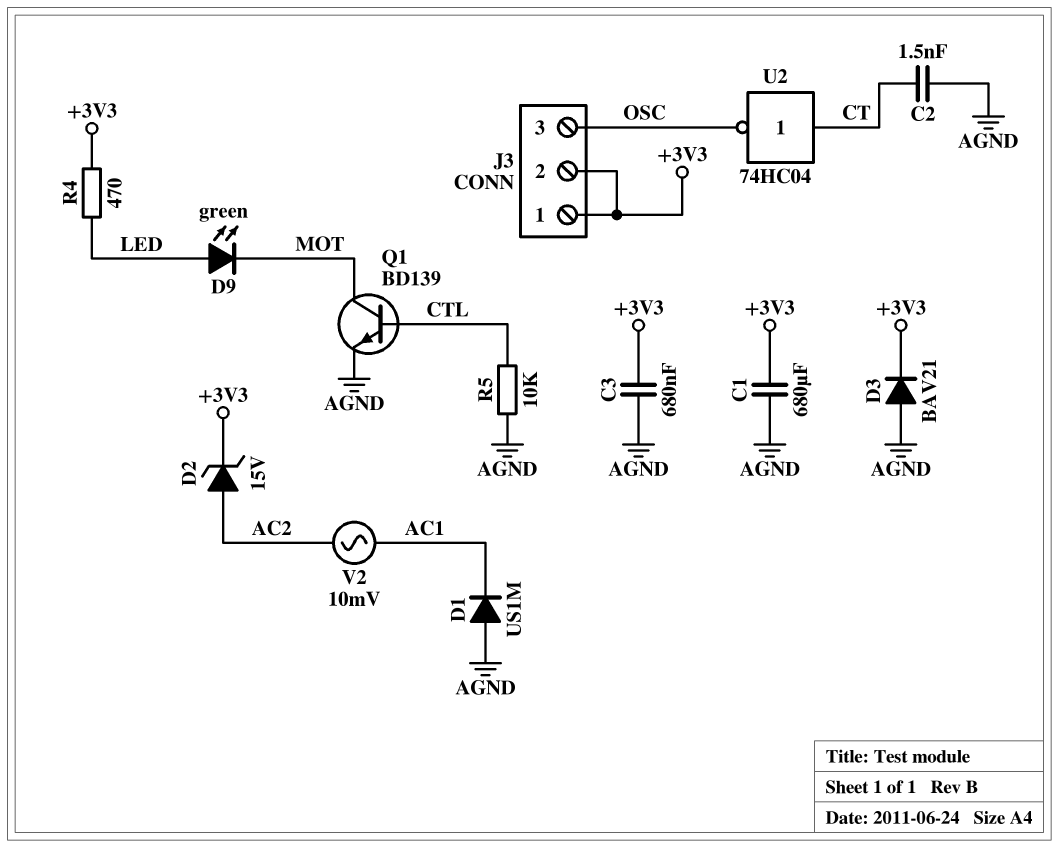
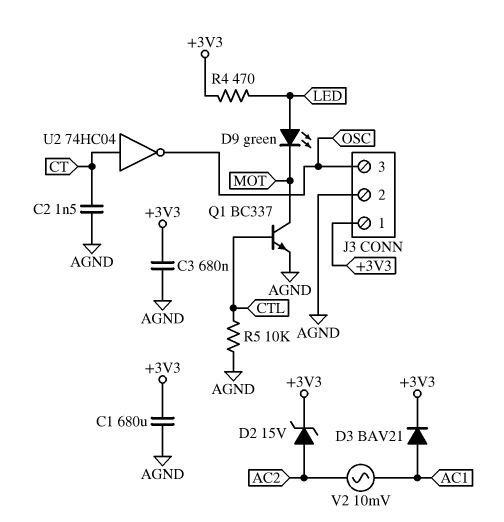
D1: diode US1M (A AGND, K AC1) -> none
D3: diode BAV21 (A AGND, K +3V3) -> diode BAV21 (A AC1, K +3V3)
J3 pin 2: +3V3 -> AGND
Q1: NPN BD139 (B CTL, C MOT, E AGND) -> NPN BC337 (B CTL, C MOT, E AGND)

